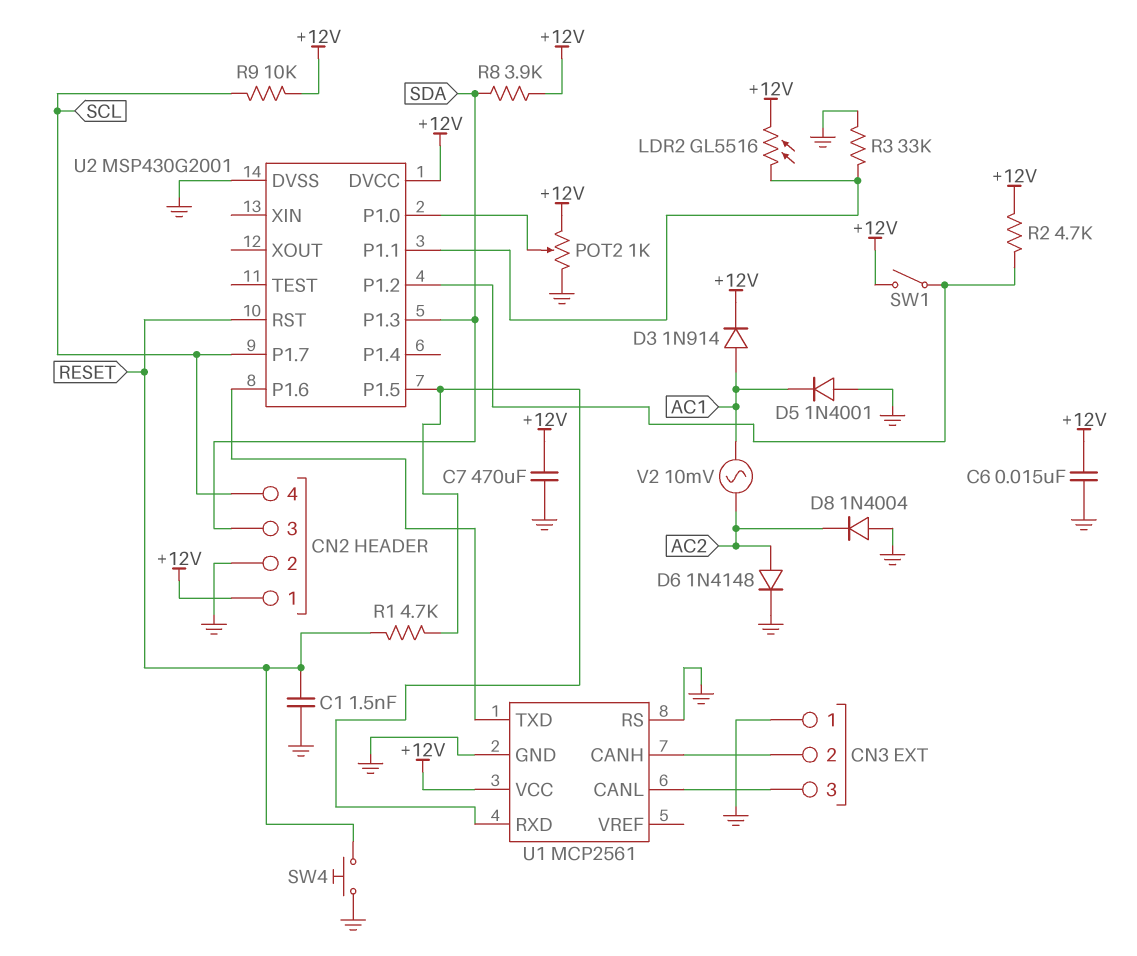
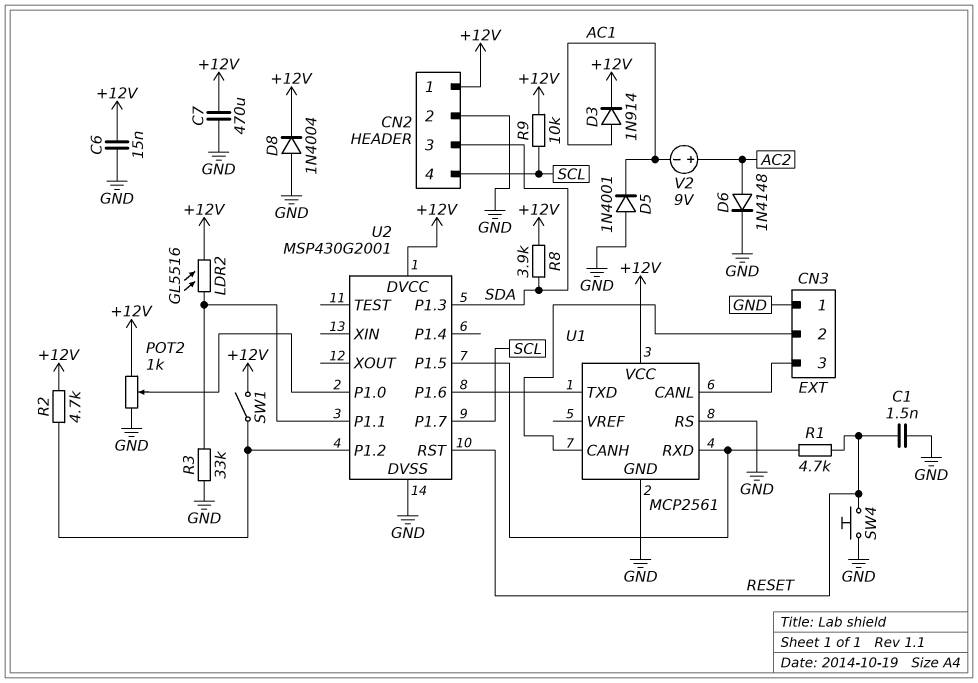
D8: diode 1N4004 (A GND, K AC2) -> diode 1N4004 (A GND, K +12V)
V2: AC 10mV (AC1, AC2) -> 9V (plus AC2, minus AC1)

